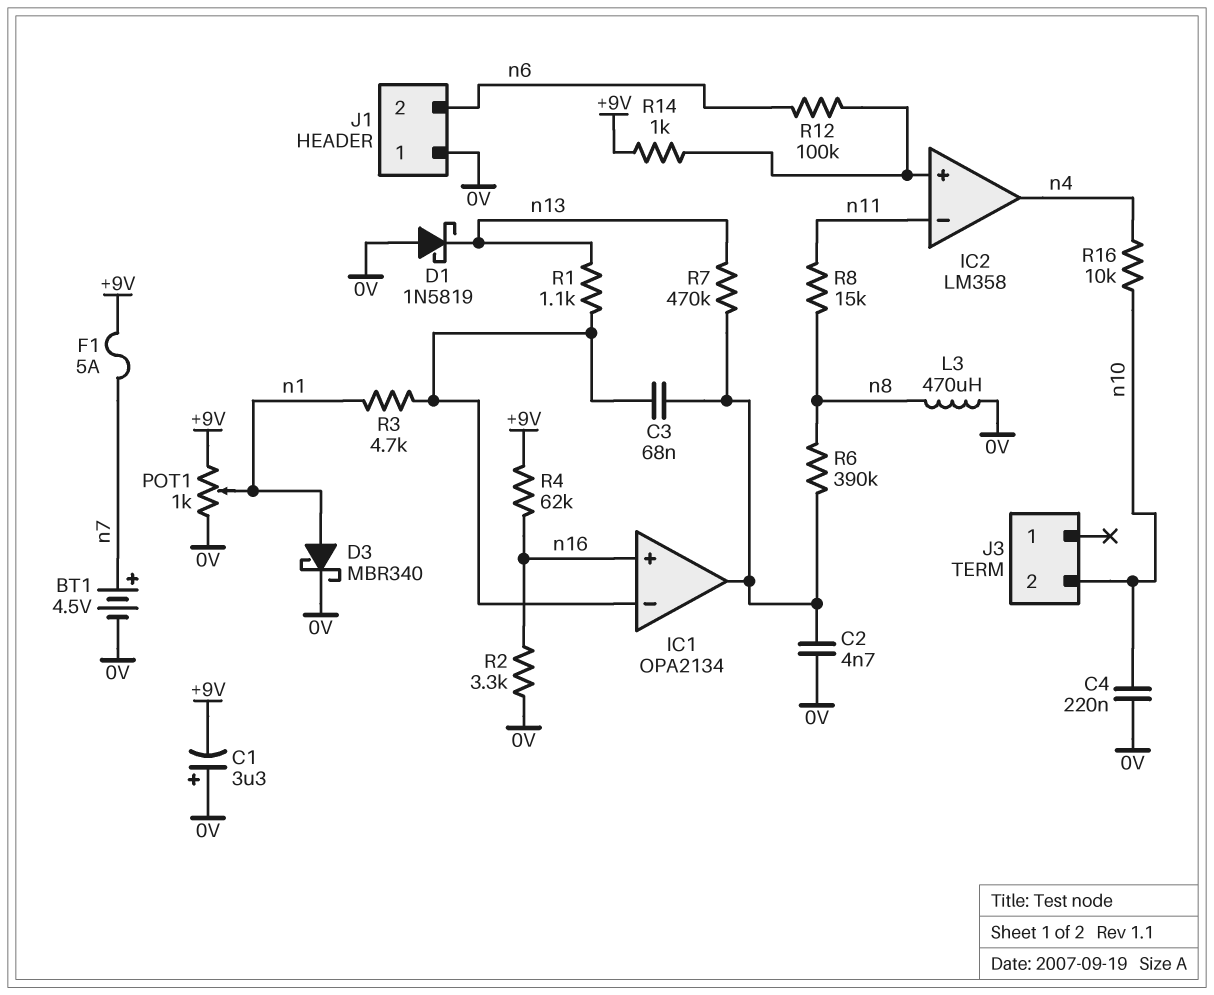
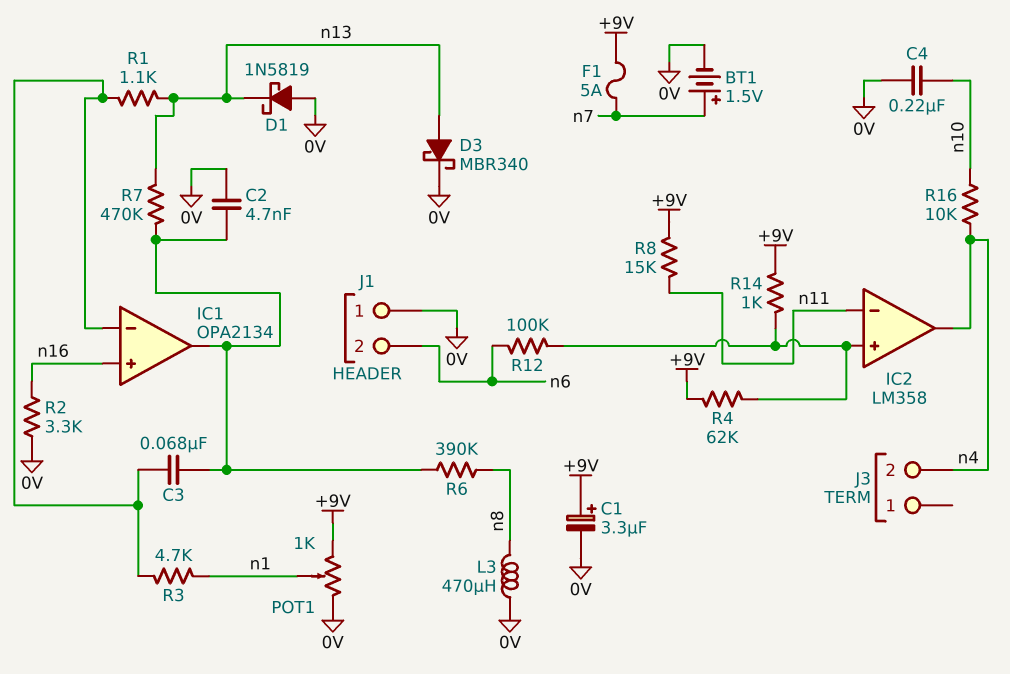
BT1: 4.5V (plus n7, minus 0V) -> 1.5V (plus n7, minus 0V)
C1: 3.3uF (plus 0V, minus +9V) -> 3.3uF (plus +9V, minus 0V)
D3: schottky MBR340 (A n1, K 0V) -> schottky MBR340 (A n13, K 0V)
J3 pin 2: n10 -> n4
R4: 62k (+9V, n16) -> 62k (+9V, IC2/in+)
R8: 15k (n8, n11) -> 15k (+9V, n11)

